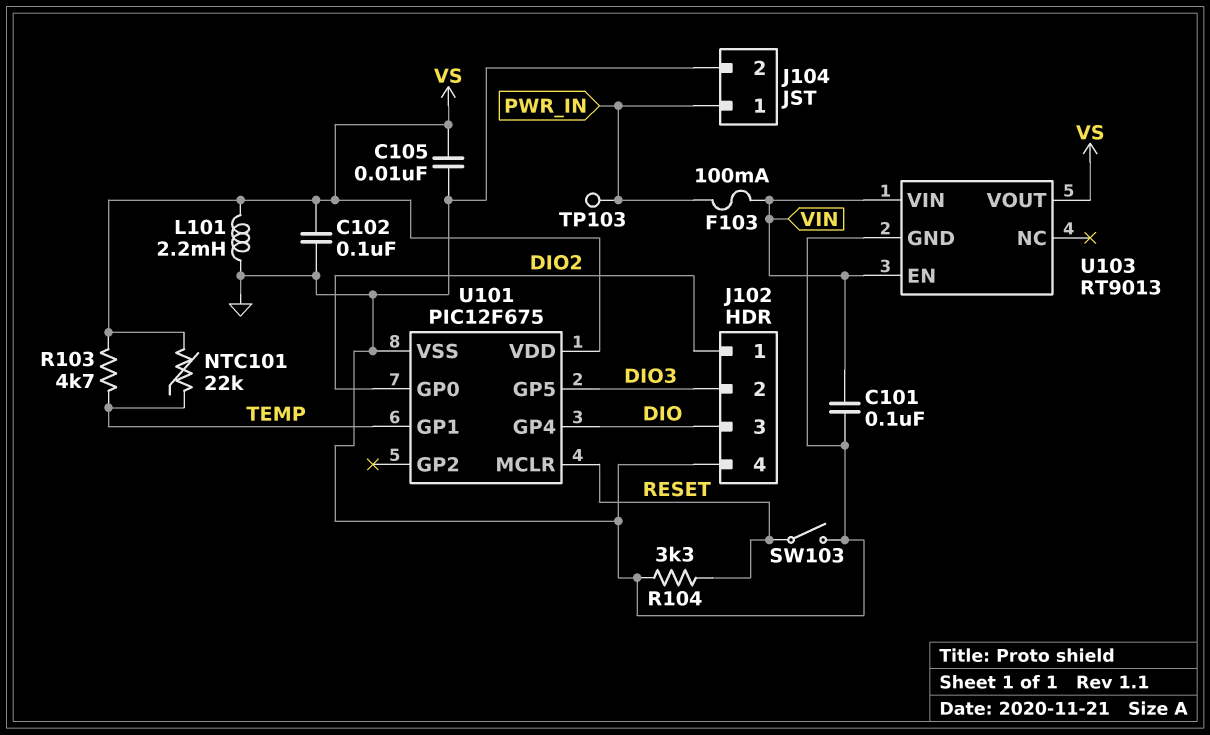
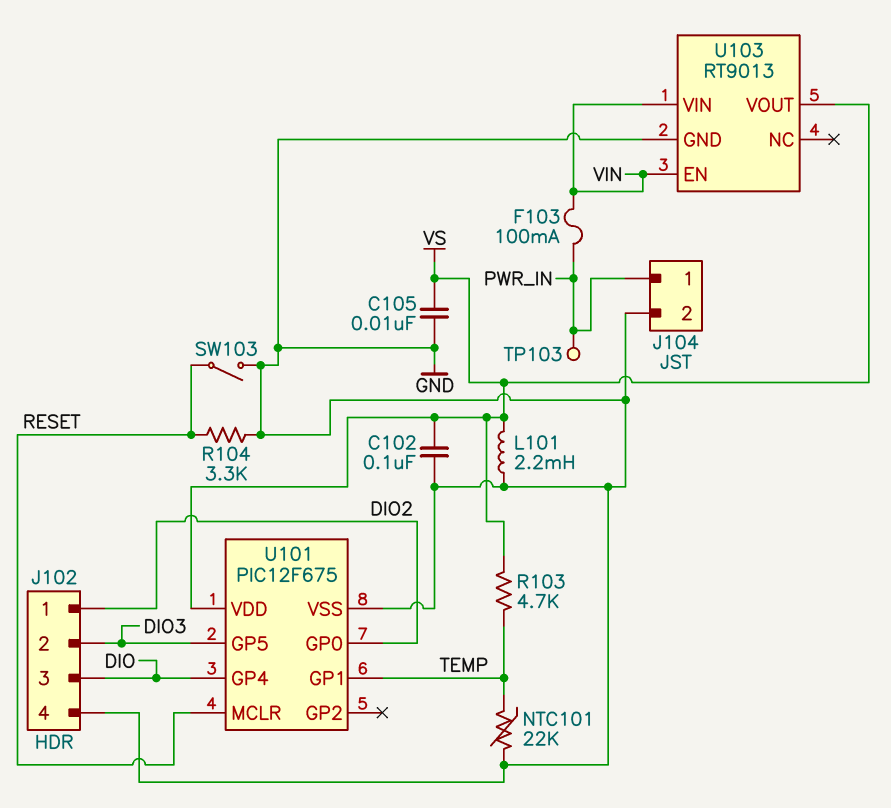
C101: 100nF (GND, VIN) -> none
NTC101: 22k (TEMP, VS) -> 22k (GND, TEMP)

